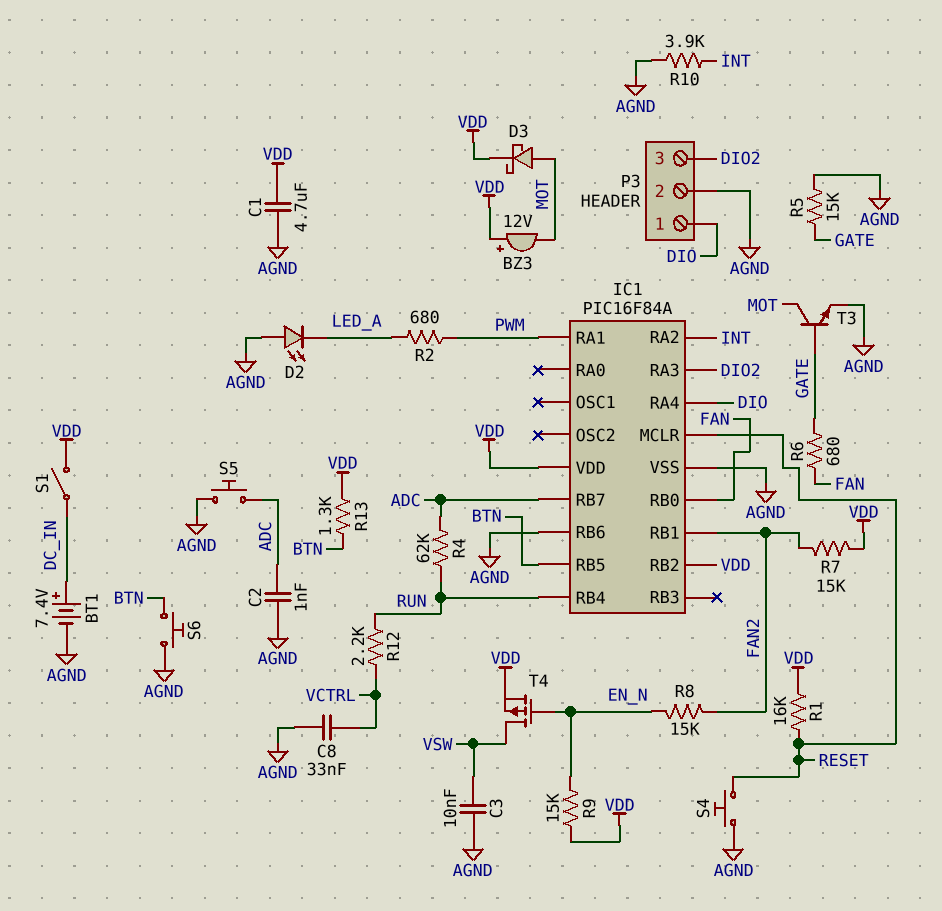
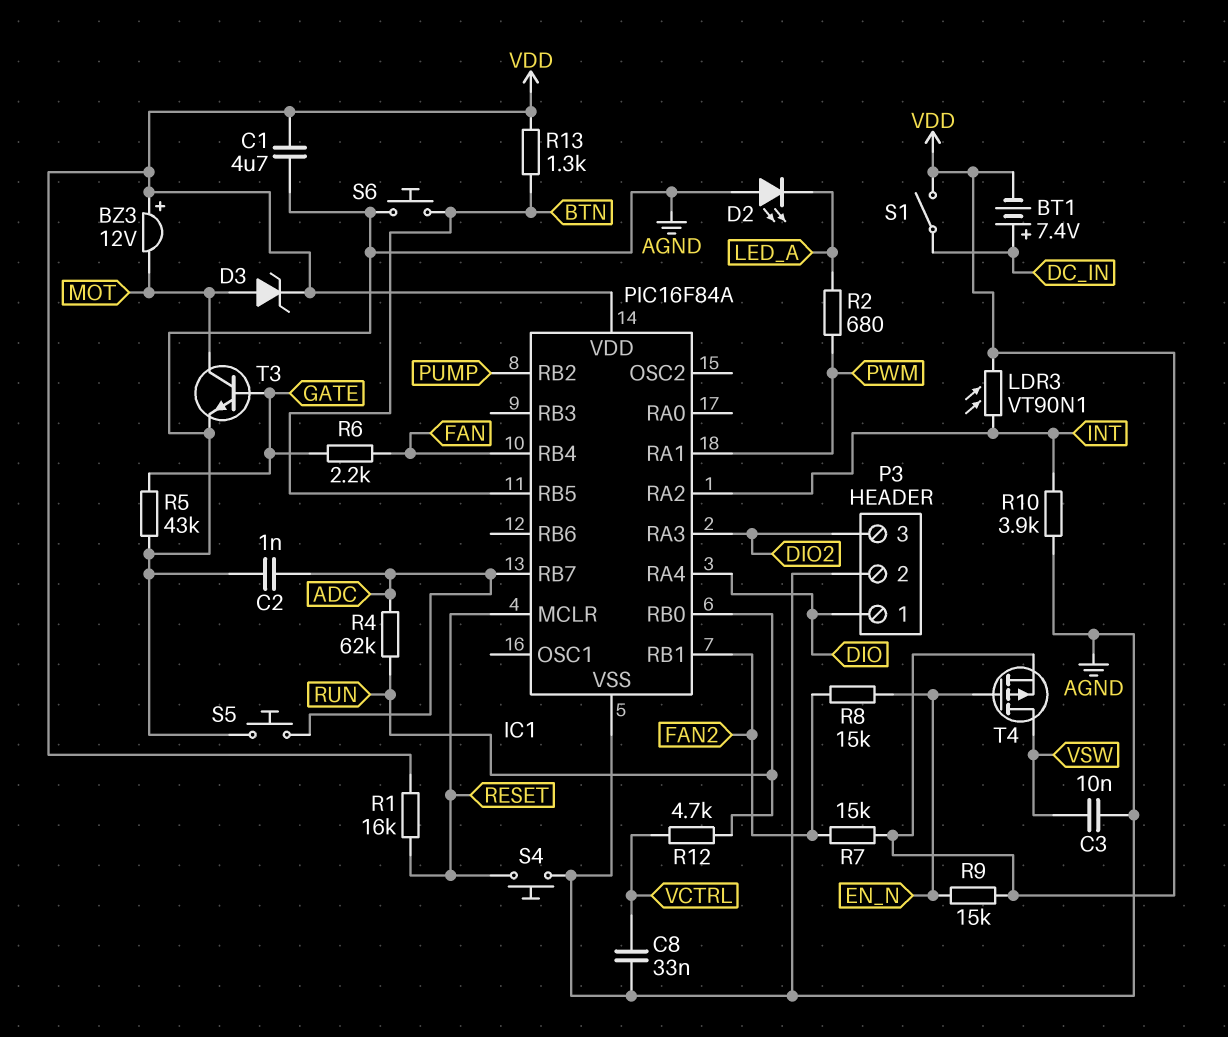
BT1: 7.4V (plus DC_IN, minus AGND) -> 7.4V (plus DC_IN, minus VDD)
D3: schottky (A MOT, K VDD) -> zener (A MOT, K VDD)
IC1 pin RB0: FAN -> RUN
IC1 pin RB2: VDD -> PUMP
IC1 pin RB4: RUN -> FAN
IC1 pin RB6: AGND -> none
LDR3: none -> VT90N1 (INT, VDD)
R5: 15k (AGND, GATE) -> 43k (AGND, GATE)
R6: 680 (FAN, GATE) -> 2.2k (FAN, GATE)
R12: 2.2k (RUN, VCTRL) -> 4.7k (RUN, VCTRL)

